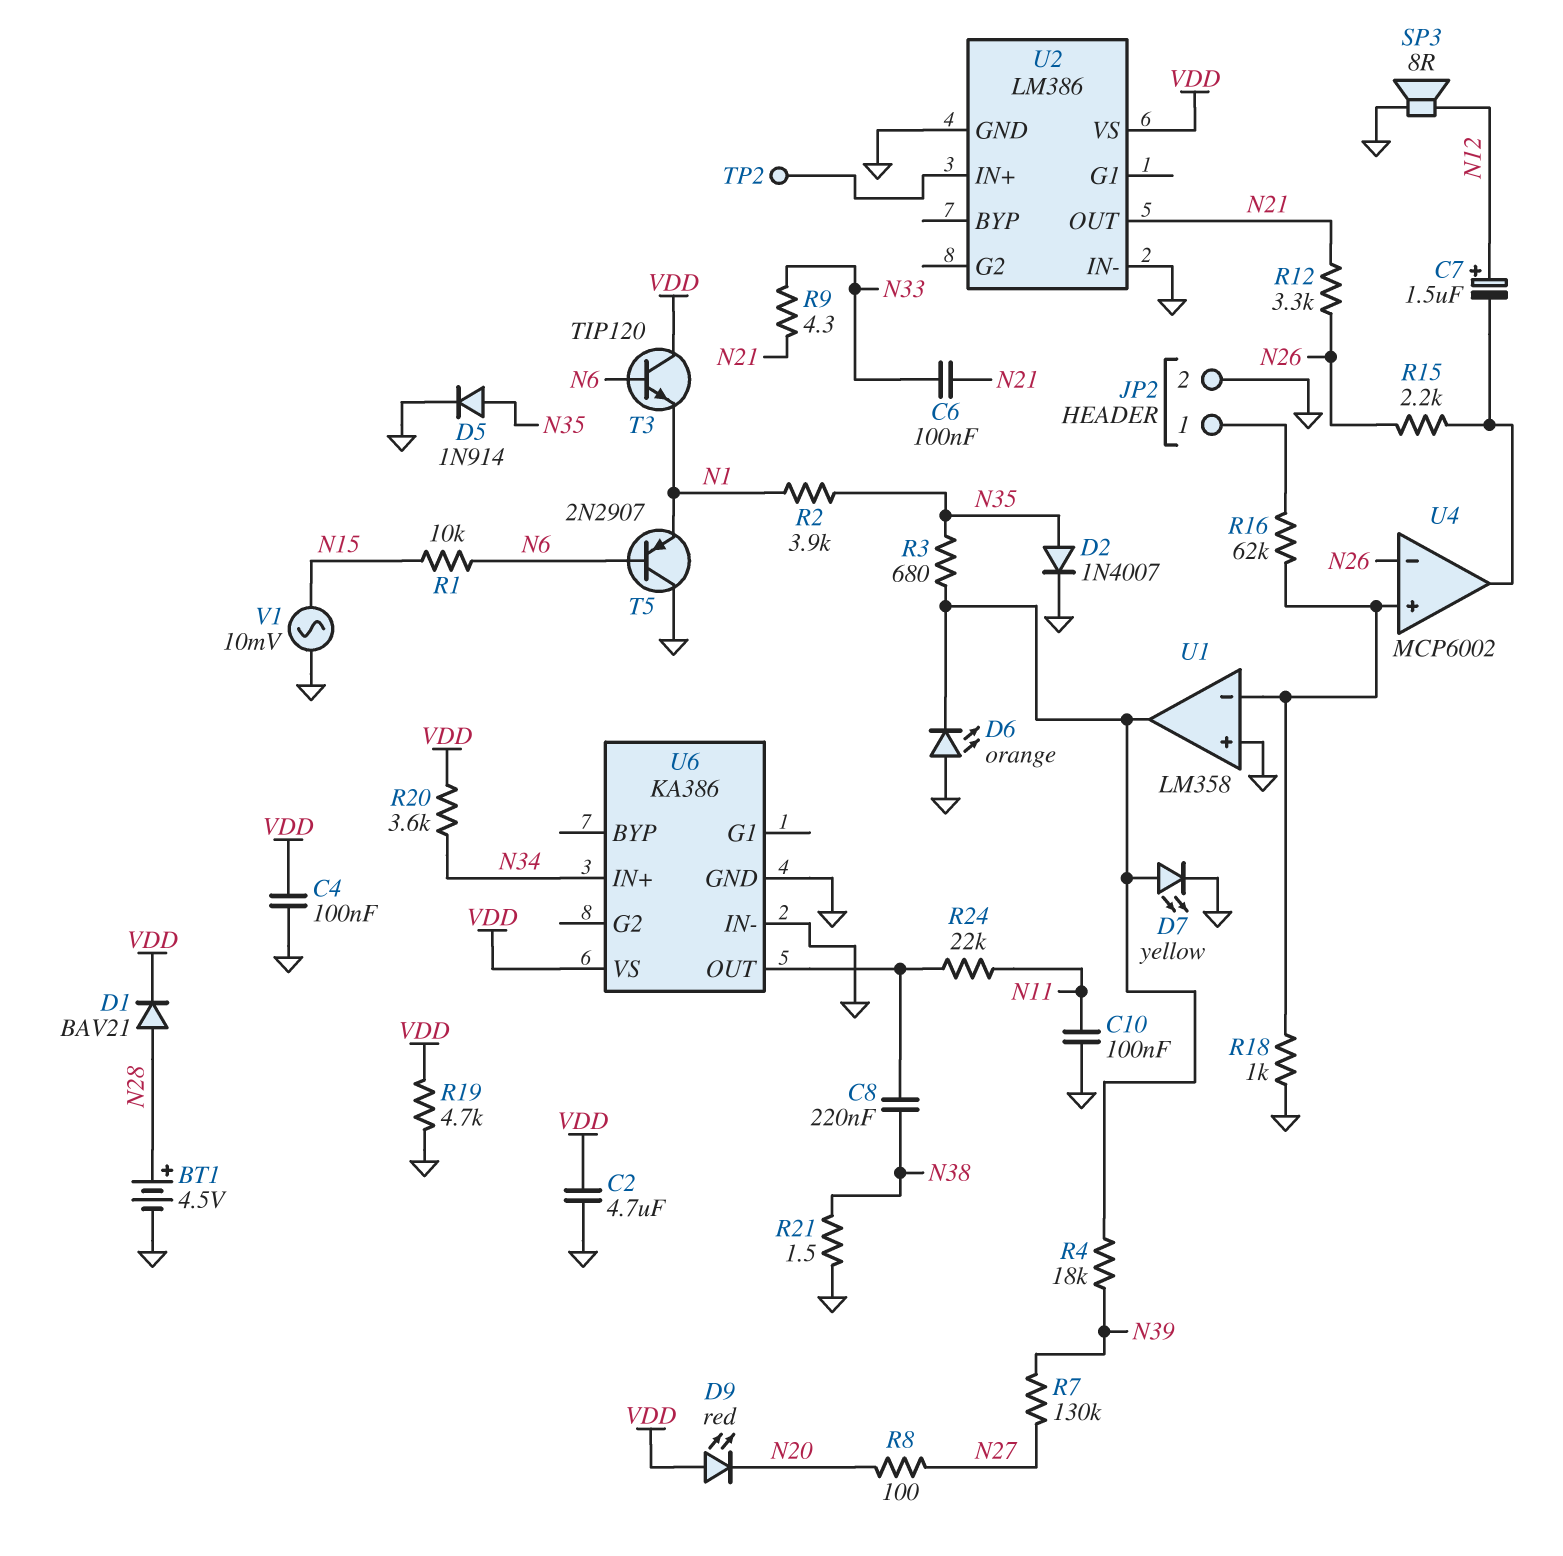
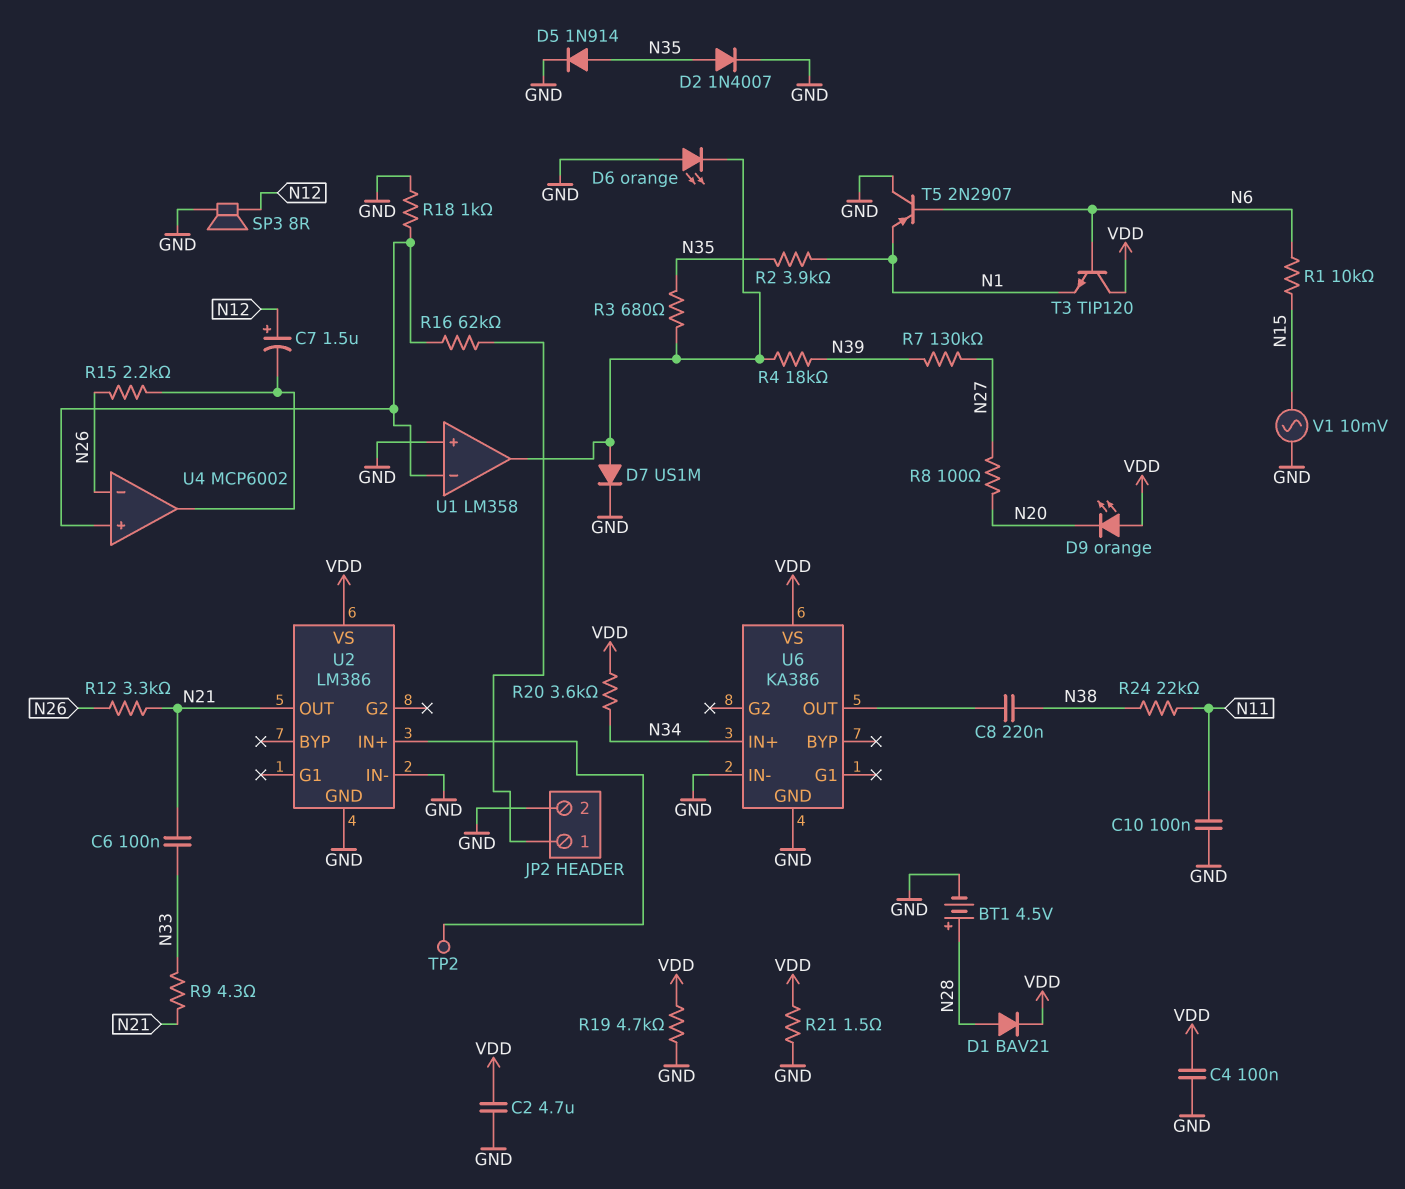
D7: LED yellow (A U1/out, K GND) -> diode US1M (A U1/out, K GND)
D9: LED red (A VDD, K N20) -> LED orange (A VDD, K N20)
R21: 1.5 (GND, N38) -> 1.5 (GND, VDD)
R24: 22k (N11, U6/OUT) -> 22k (N11, N38)

